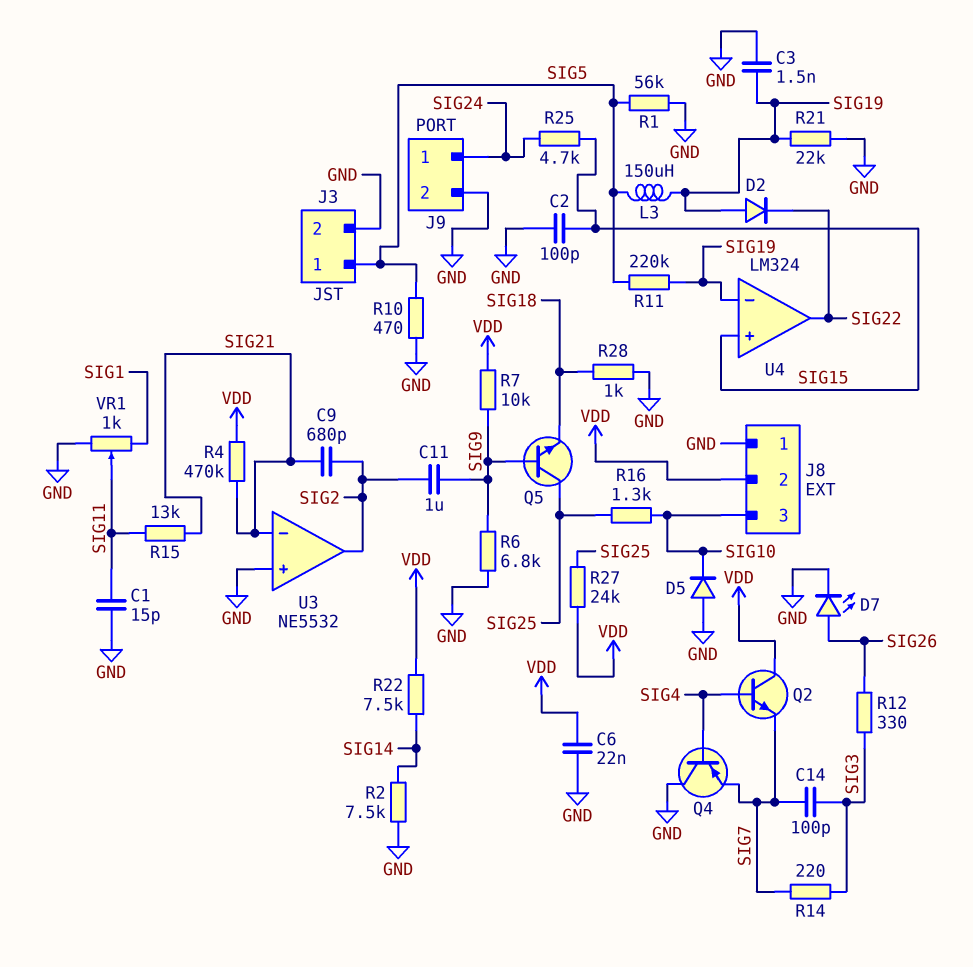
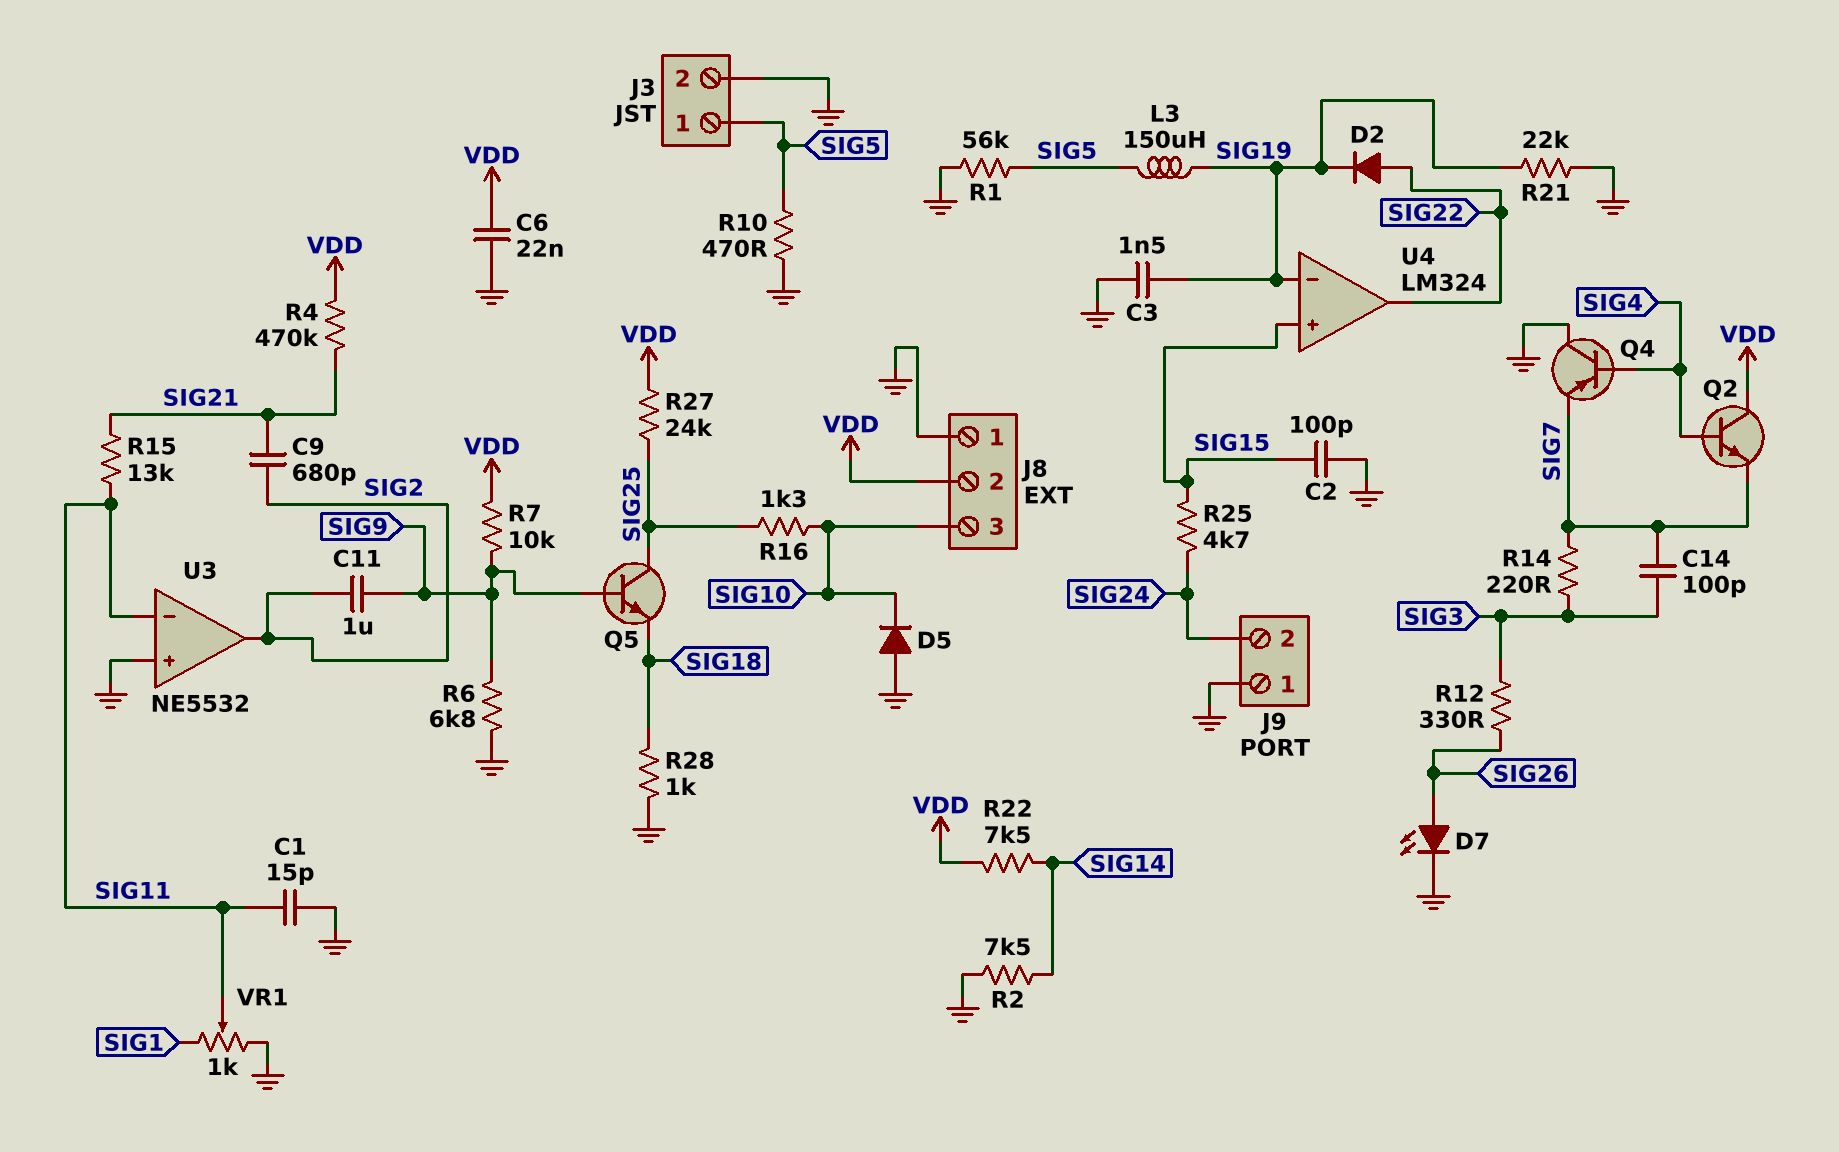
D2: diode (A SIG19, K SIG22) -> diode (A SIG22, K SIG19)
J9 pin 1: SIG24 -> GND
J9 pin 2: GND -> SIG24
R11: 220k (SIG5, SIG19) -> none
U3 pin in-: SIG21 -> SIG11

